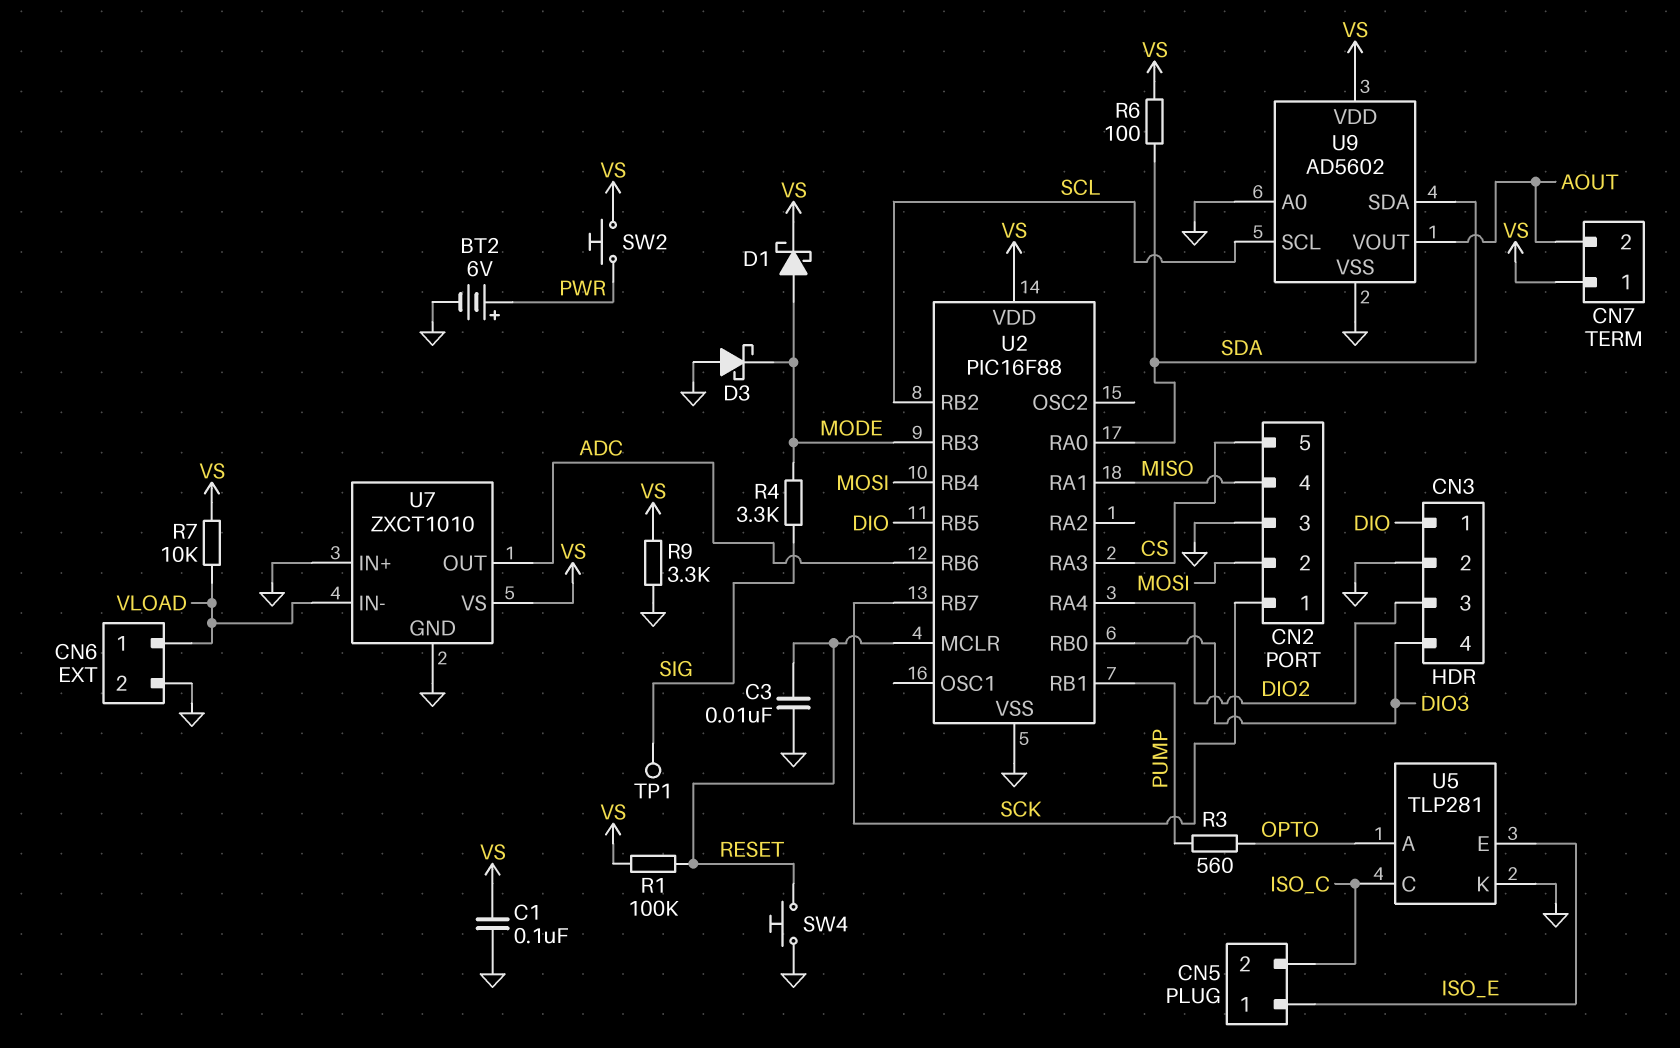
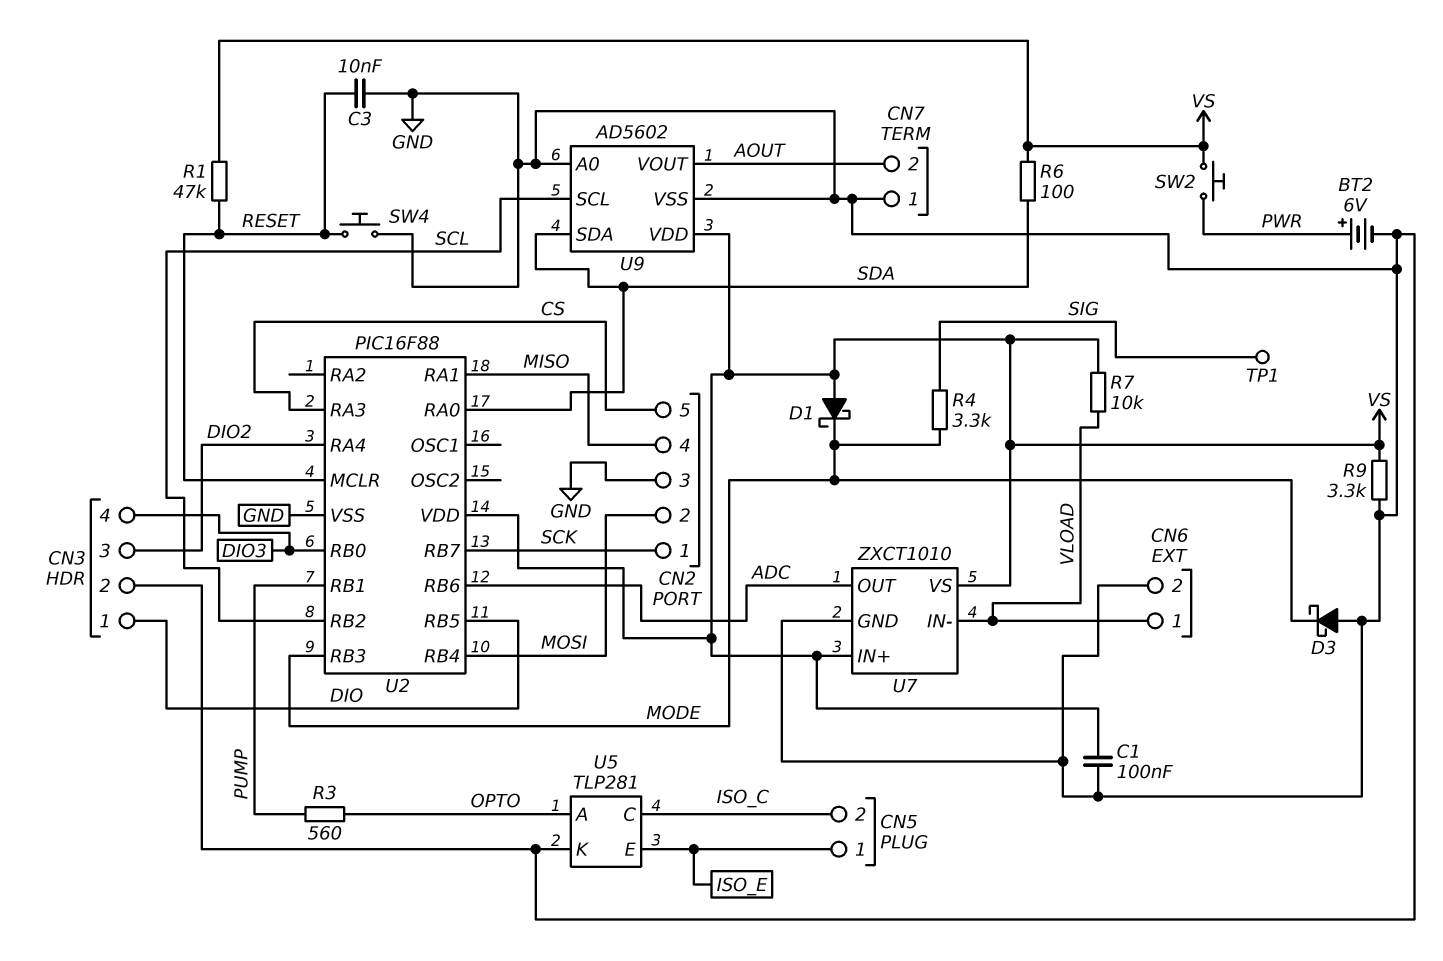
CN7 pin 1: VS -> GND
D1: schottky (A MODE, K VS) -> schottky (A VS, K MODE)
R1: 100k (RESET, VS) -> 47k (RESET, VS)
U7 pin IN+: GND -> VS

